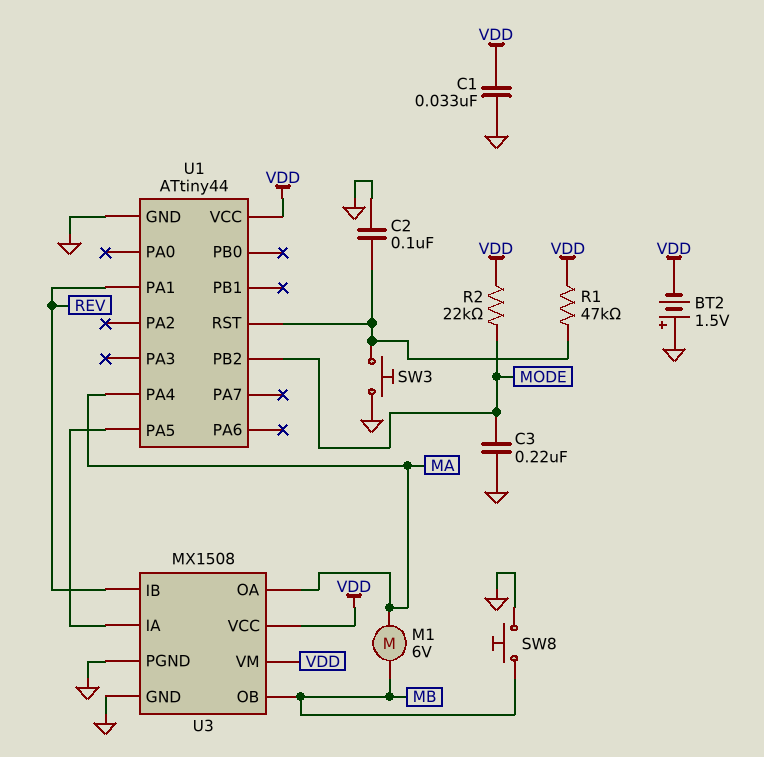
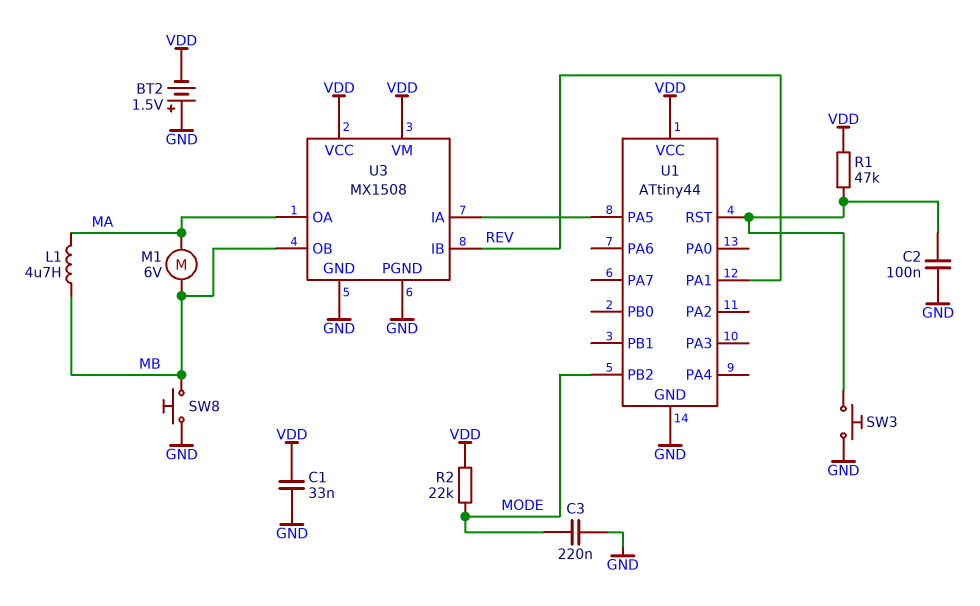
L1: none -> 4.7uH (MA, MB)
U1 pin PA4: MA -> none

